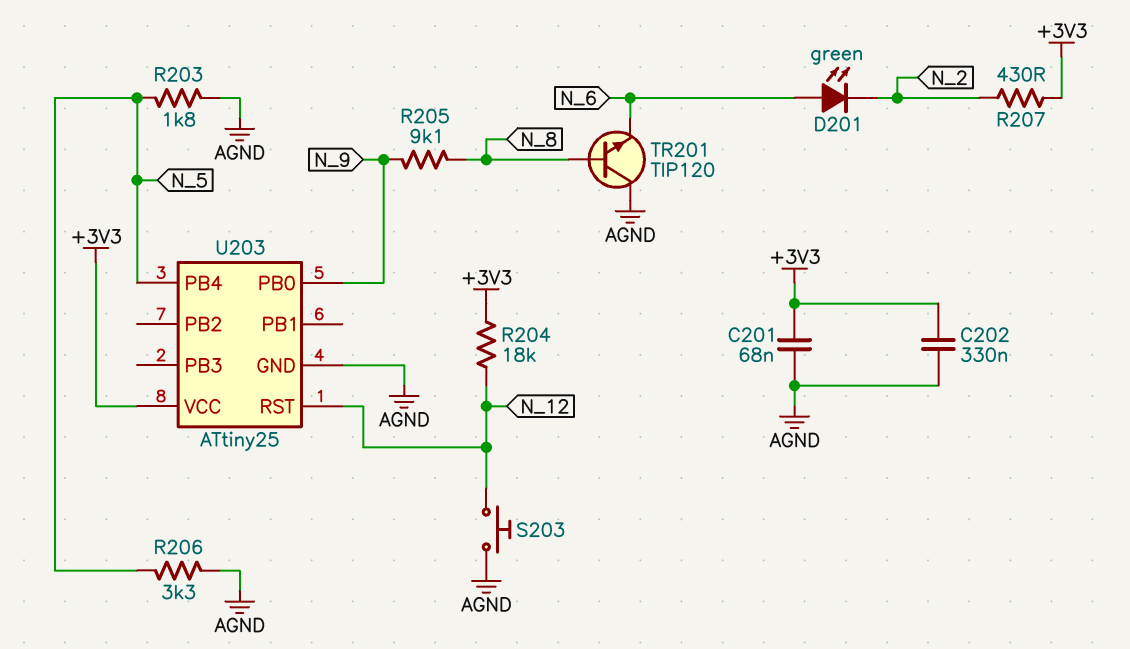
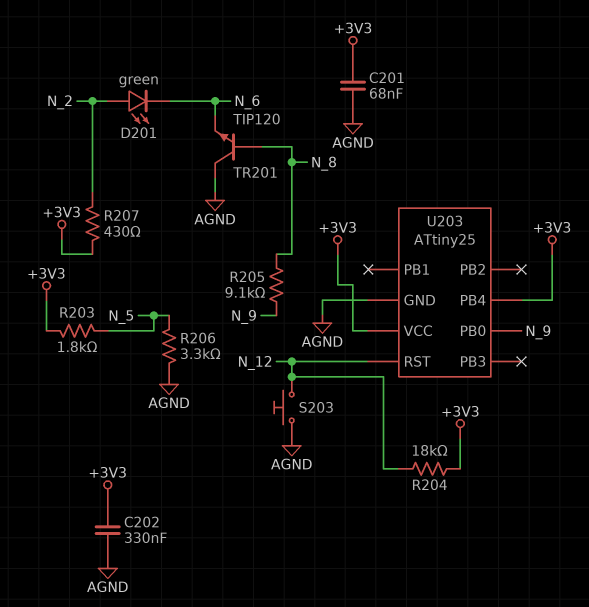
D201: LED green (A N_6, K N_2) -> LED green (A N_2, K N_6)
R203: 1.8k (AGND, N_5) -> 1.8k (+3V3, N_5)
U203 pin PB4: N_5 -> +3V3

